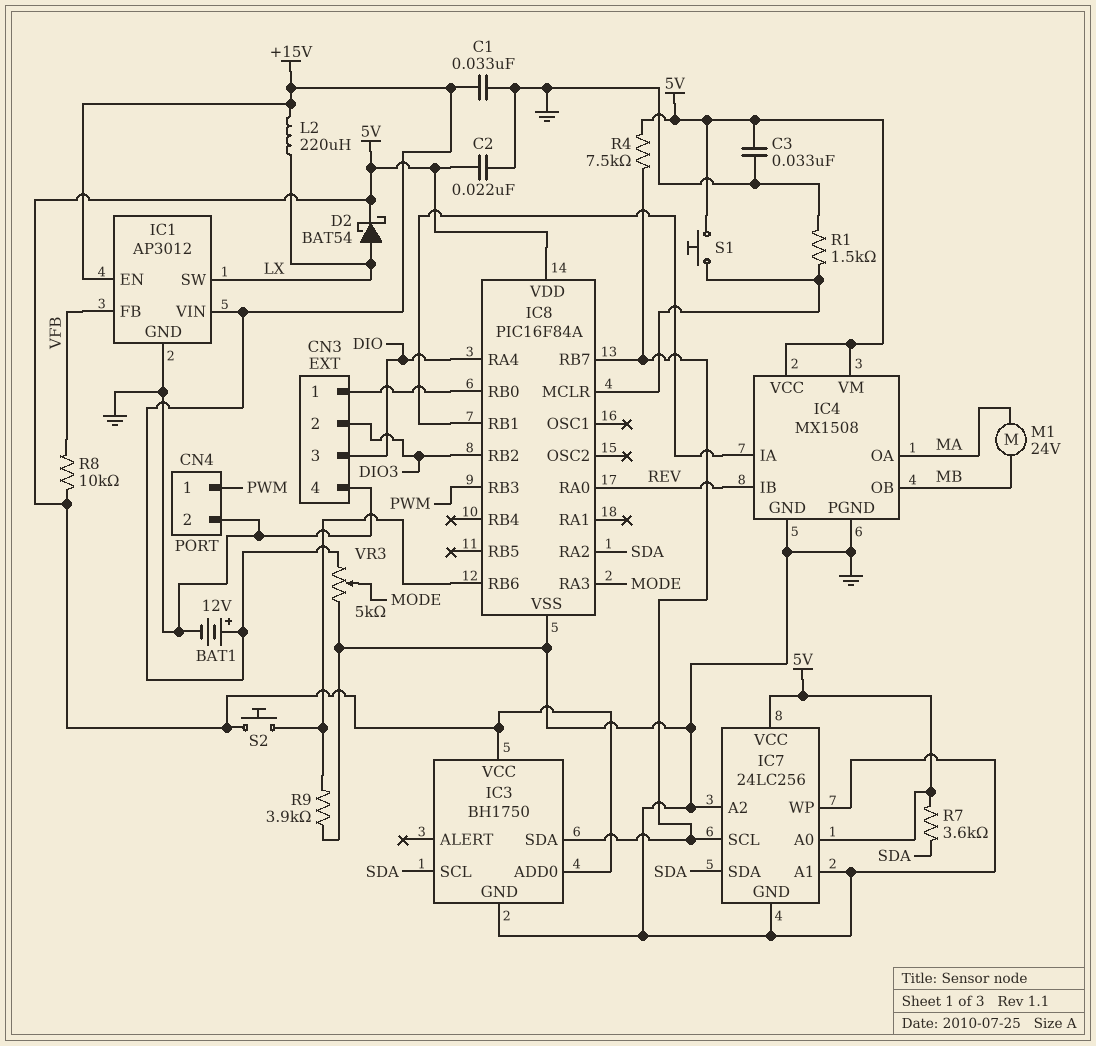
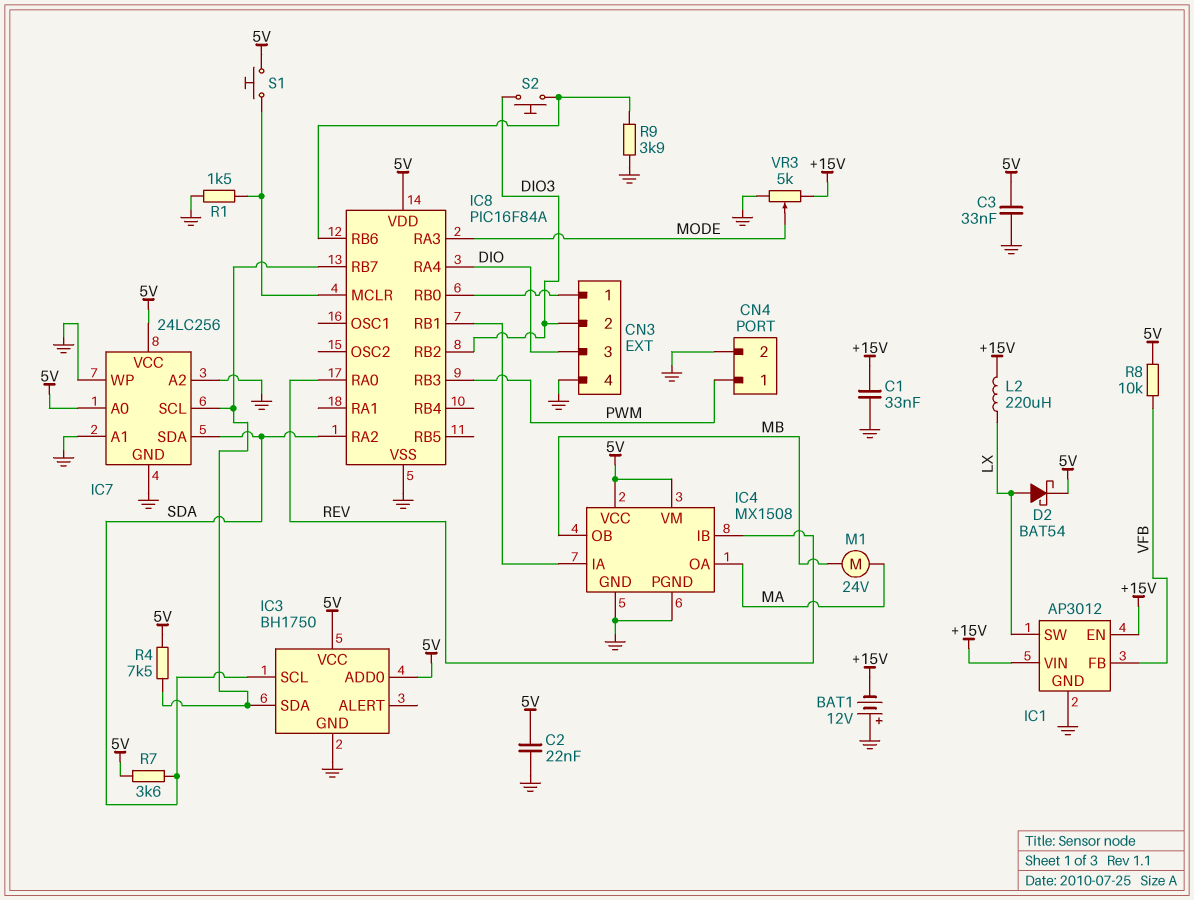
BAT1: 12V (plus +15V, minus GND) -> 12V (plus GND, minus +15V)
S2: button (5V, IC8/RB6) -> button (DIO3, IC8/RB6)

